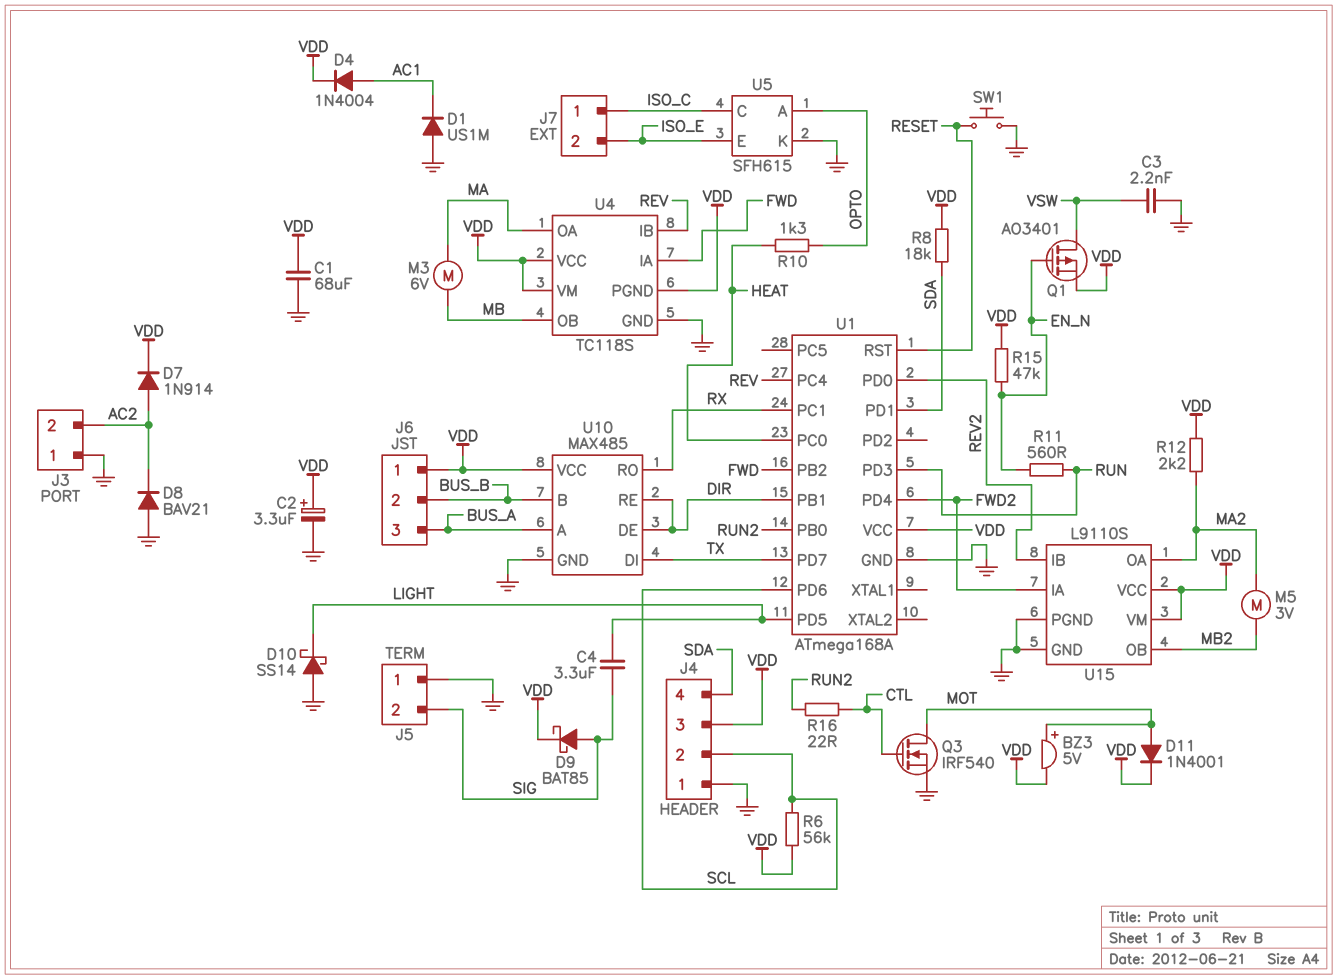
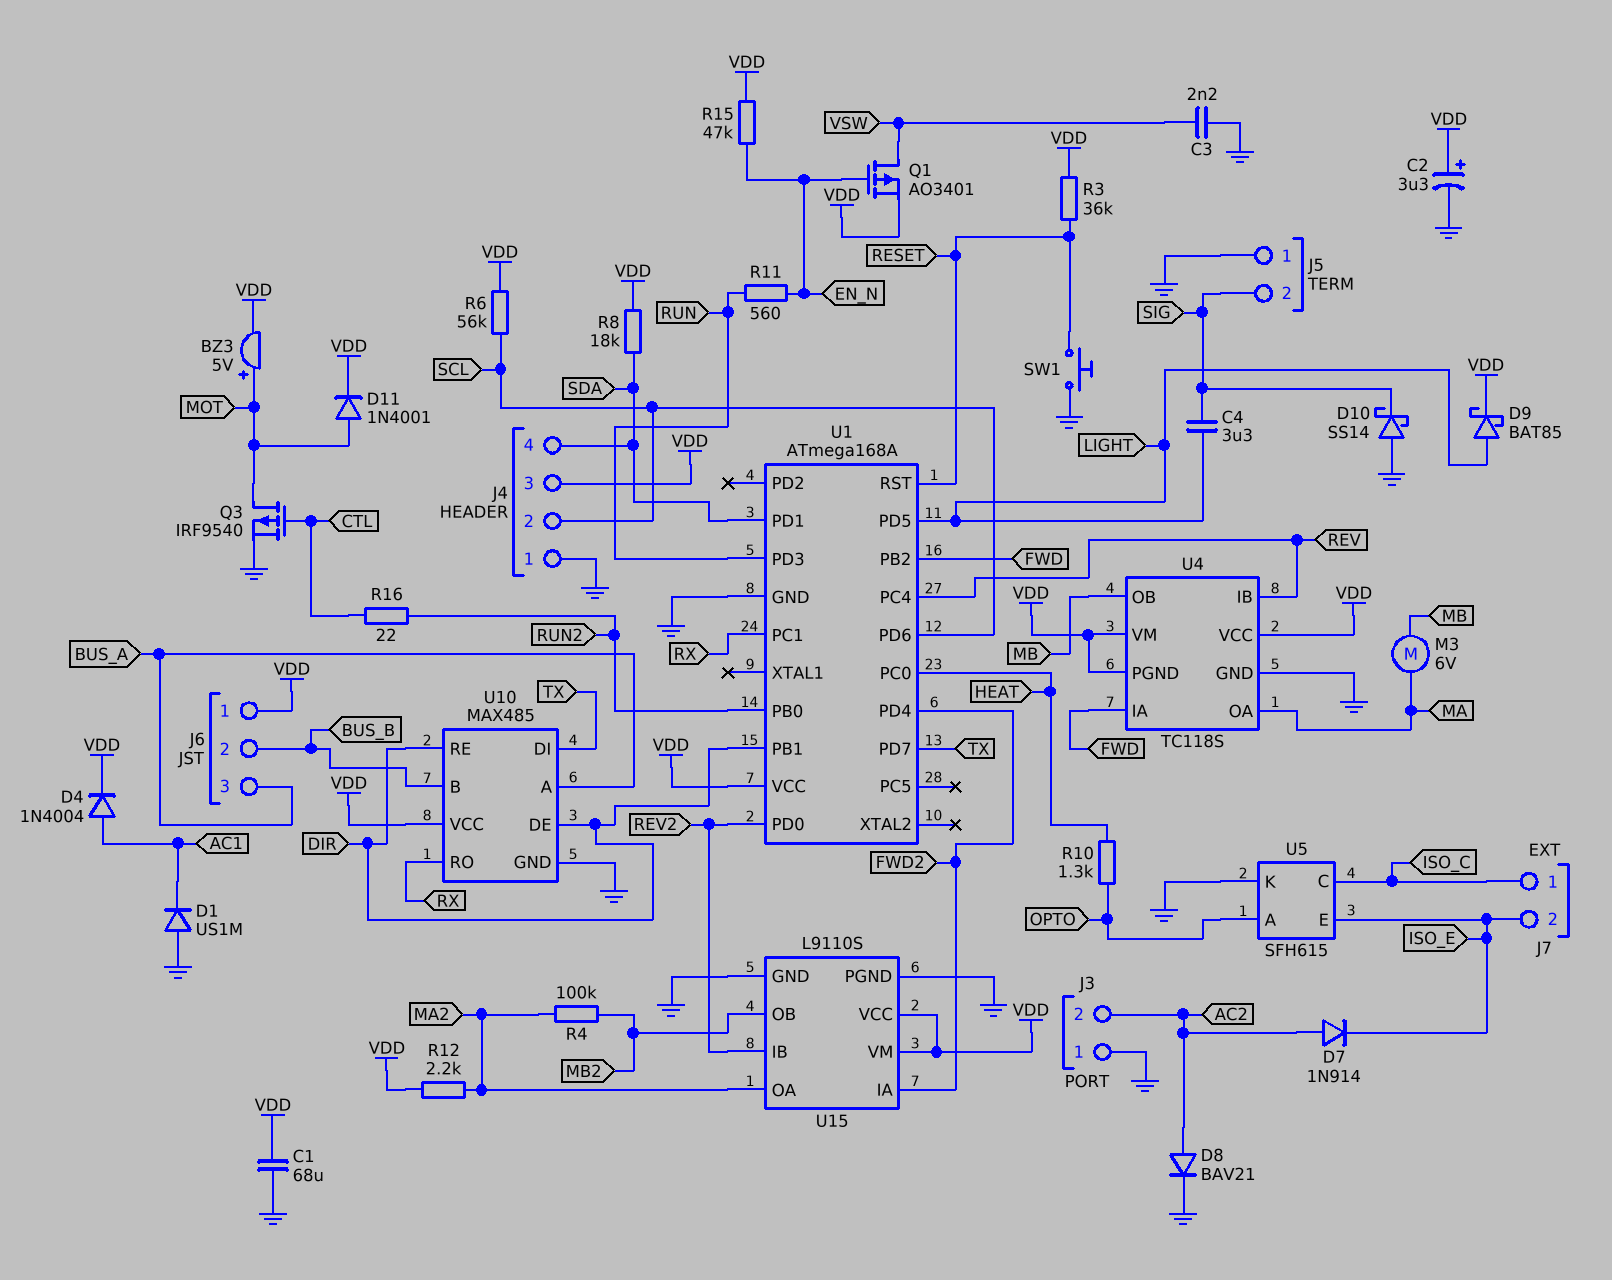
D7: diode 1N914 (A AC2, K VDD) -> diode 1N914 (A AC2, K ISO_E)
D8: diode BAV21 (A GND, K AC2) -> diode BAV21 (A AC2, K GND)
D9: schottky BAT85 (A SIG, K VDD) -> schottky BAT85 (A LIGHT, K VDD)
D10: schottky SS14 (A GND, K LIGHT) -> schottky SS14 (A GND, K SIG)
M5: motor 3V (MA2, MB2) -> none
Q3: NMOS IRF540 (G CTL, D MOT, S GND) -> PMOS IRF9540 (G CTL, D MOT, S GND)
R3: none -> 36k (RESET, VDD)
R4: none -> 100k (MA2, MB2)

